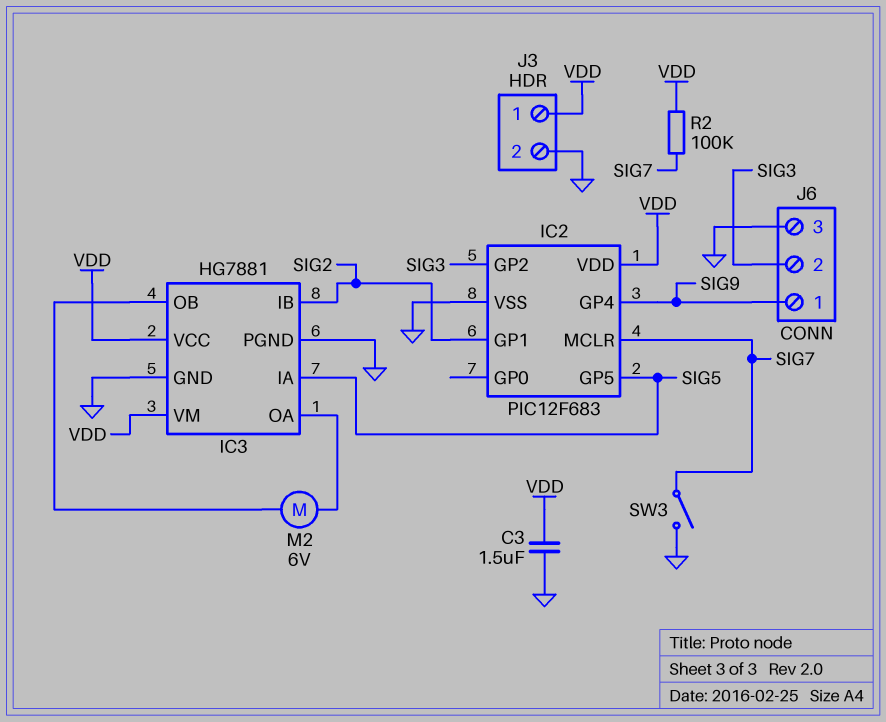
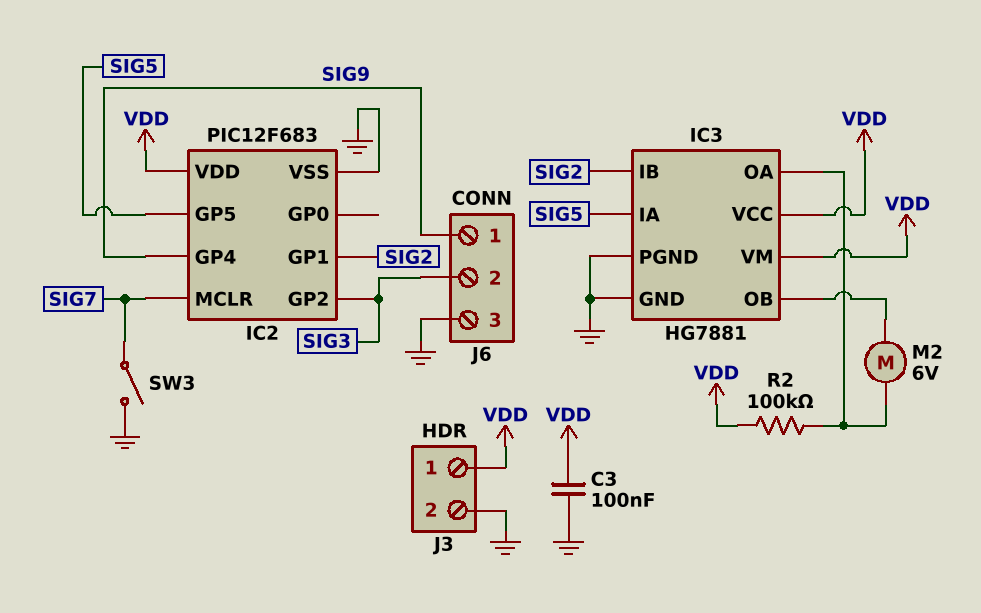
C3: 1.5uF (GND, VDD) -> 100nF (GND, VDD)
R2: 100k (SIG7, VDD) -> 100k (IC3/OA, VDD)

